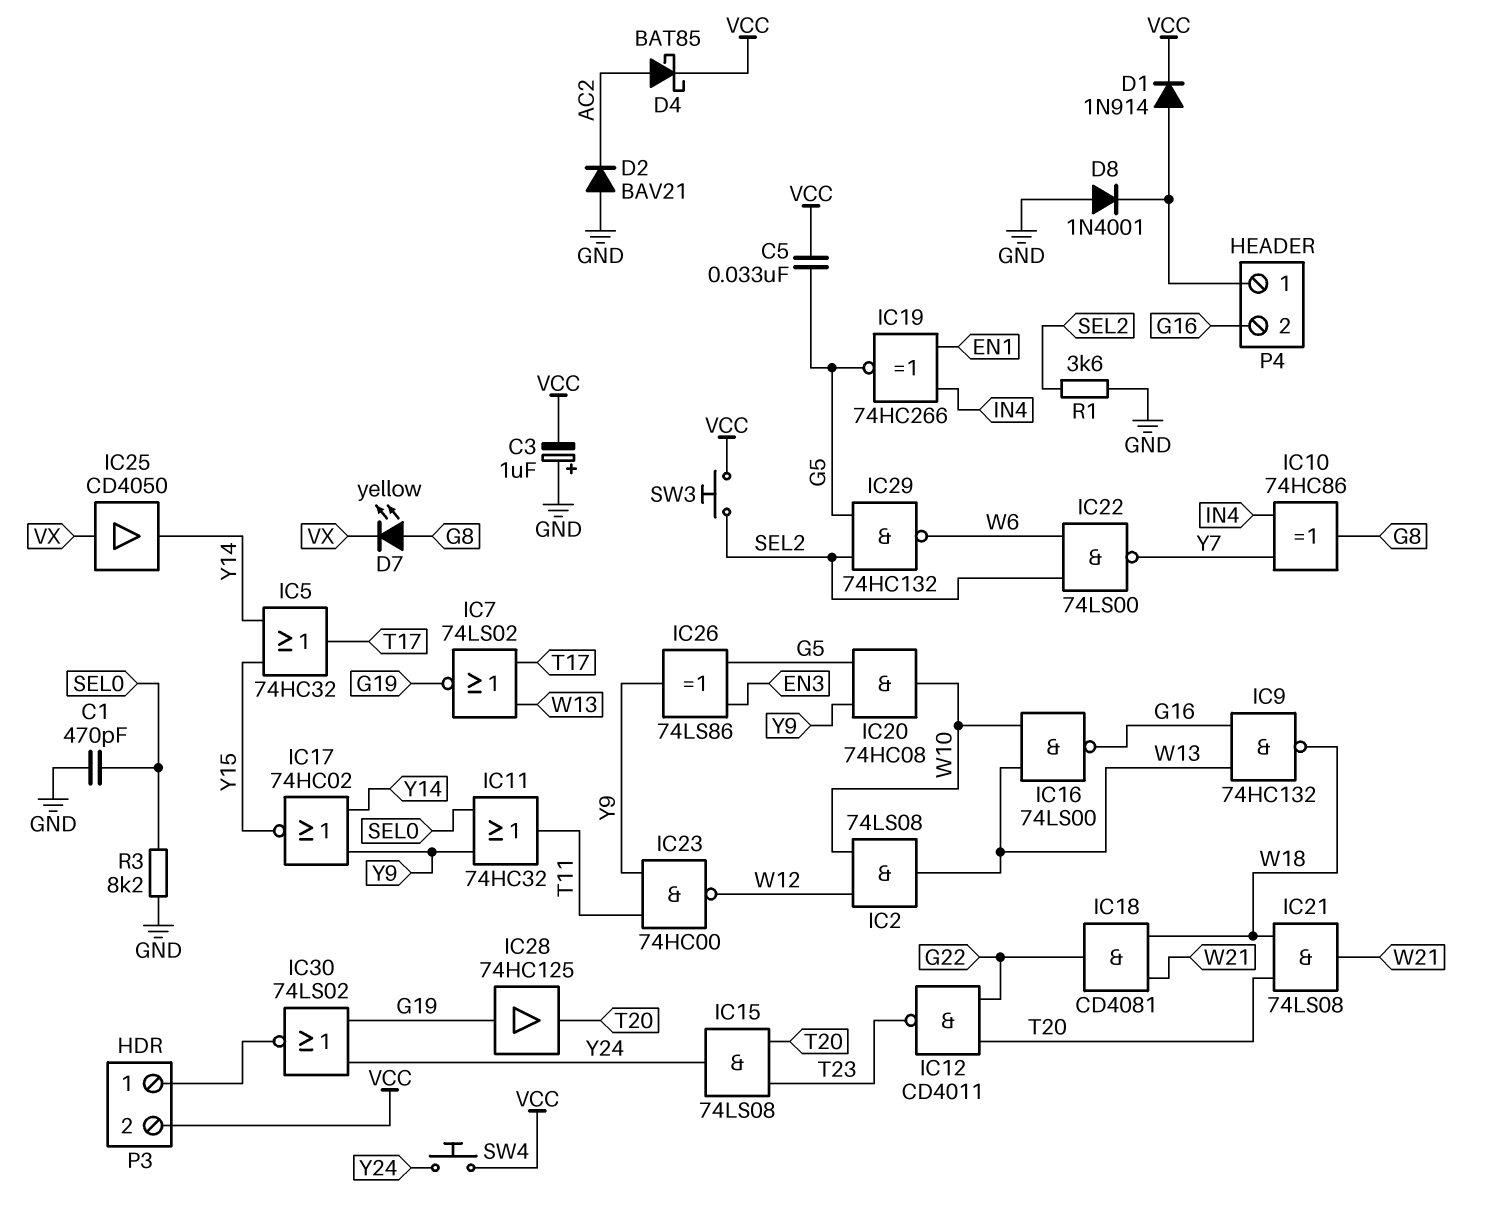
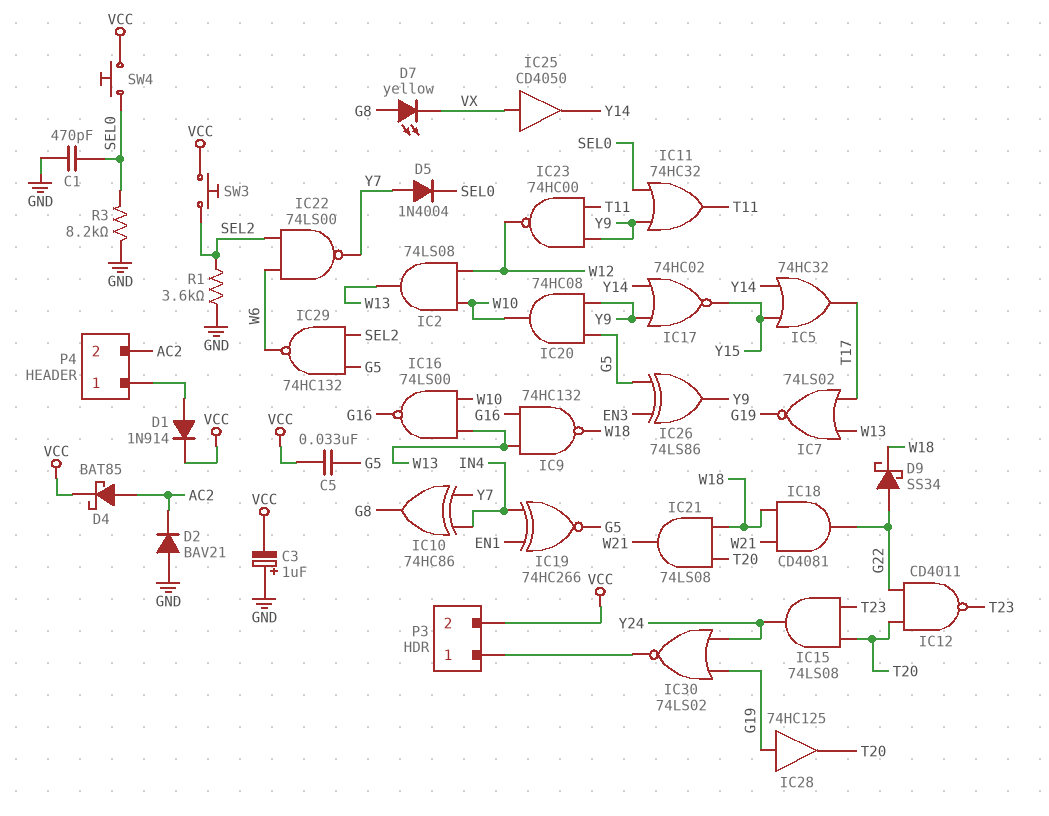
D5: none -> diode 1N4004 (A Y7, K SEL0)
D8: diode 1N4001 (A GND, K P4/1) -> none
D9: none -> schottky SS34 (A G22, K W18)
P4 pin 2: G16 -> AC2
SW4: button (VCC, Y24) -> button (SEL0, VCC)

